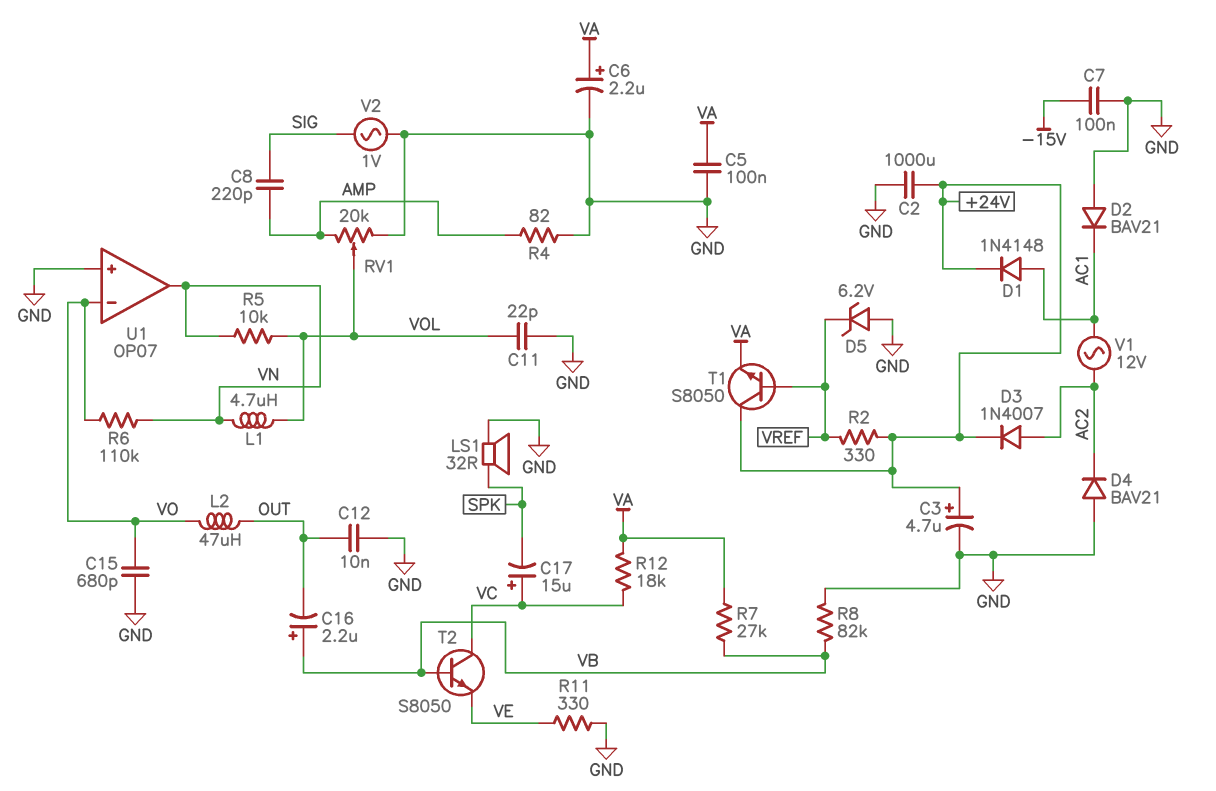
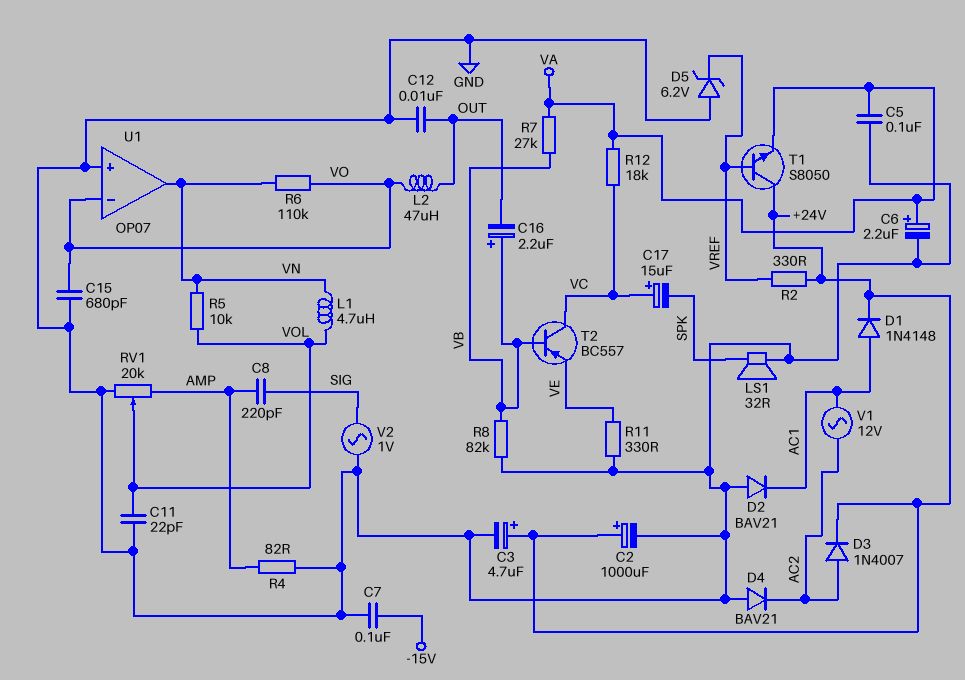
C2: 1000uF (+24V, GND) -> 1000uF (plus +24V, minus GND)
T2: NPN S8050 (B VB, C VC, E VE) -> PNP BC557 (B VB, C VC, E VE)

